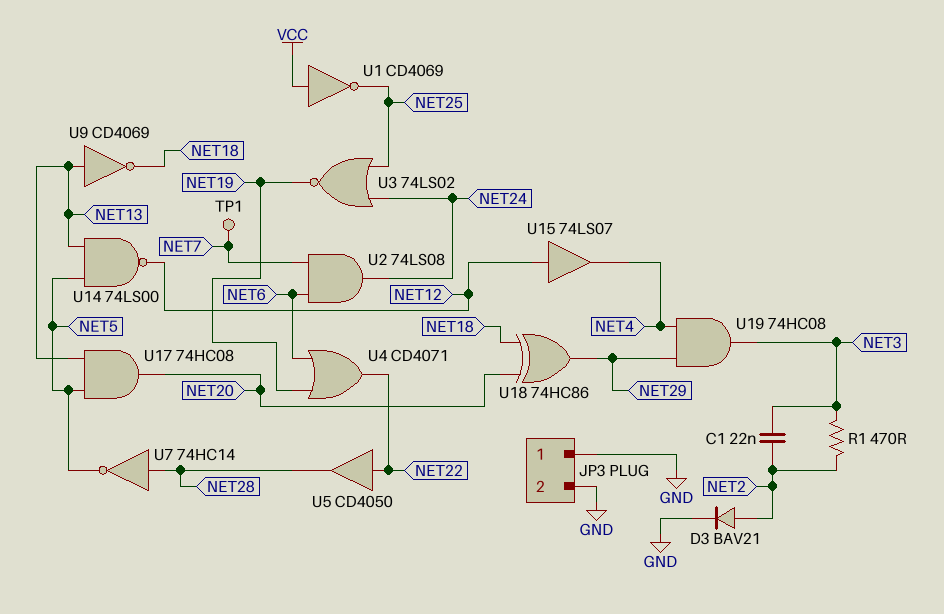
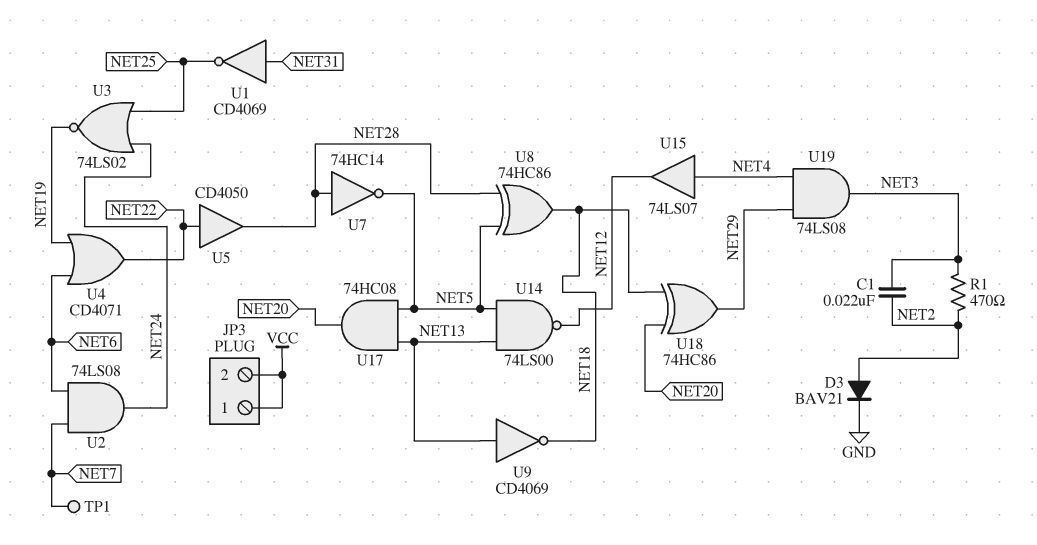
JP3 pin 1: GND -> VCC
JP3 pin 2: GND -> VCC
U1: NOT CD4069 (in VCC, out NET25) -> NOT CD4069 (in NET31, out NET25)
U8: none -> XOR 74HC86 (in NET5, in NET28, out NET18)
U15: buffer 74LS07 (in NET12, out NET4) -> buffer 74LS07 (in NET4, out NET12)
U19: AND 74HC08 (in NET4, in NET29, out NET3) -> AND 74LS08 (in NET4, in NET29, out NET3)

